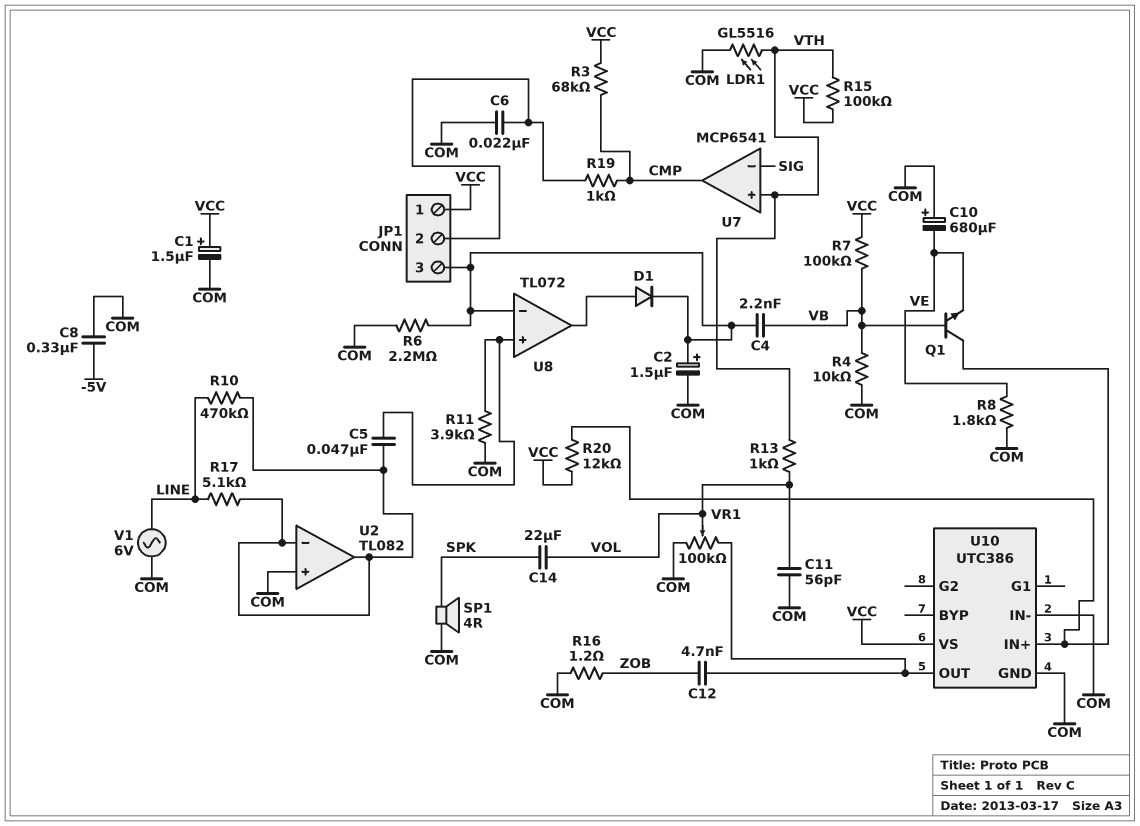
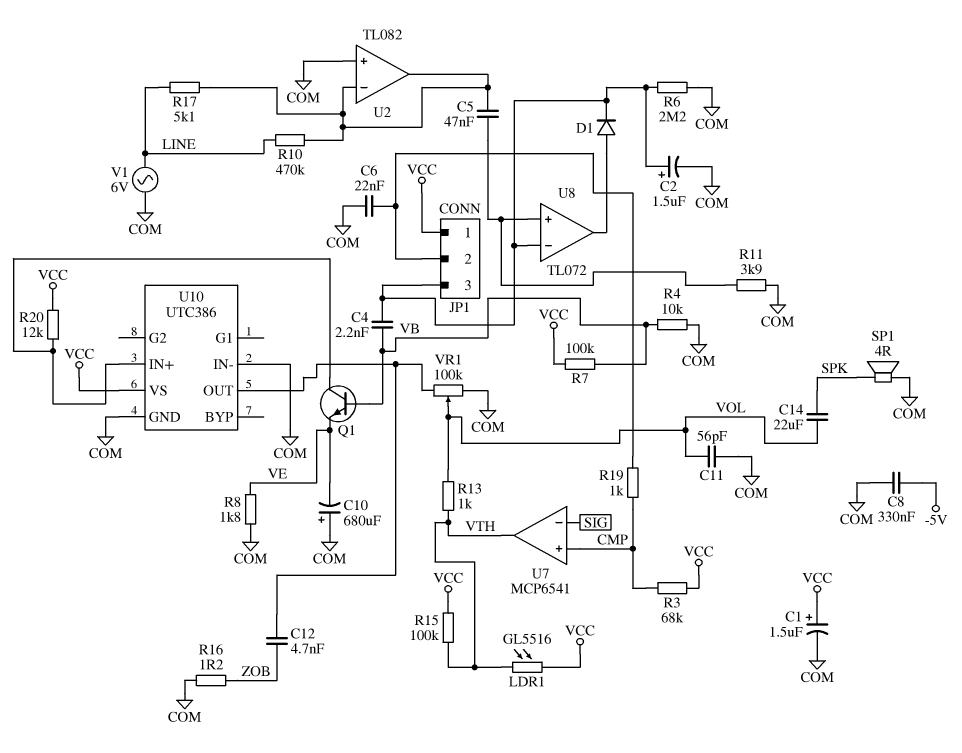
LDR1: GL5516 (COM, VTH) -> GL5516 (VCC, VTH)
U7 pin in+: VTH -> CMP
U7 pin out: CMP -> VTH

